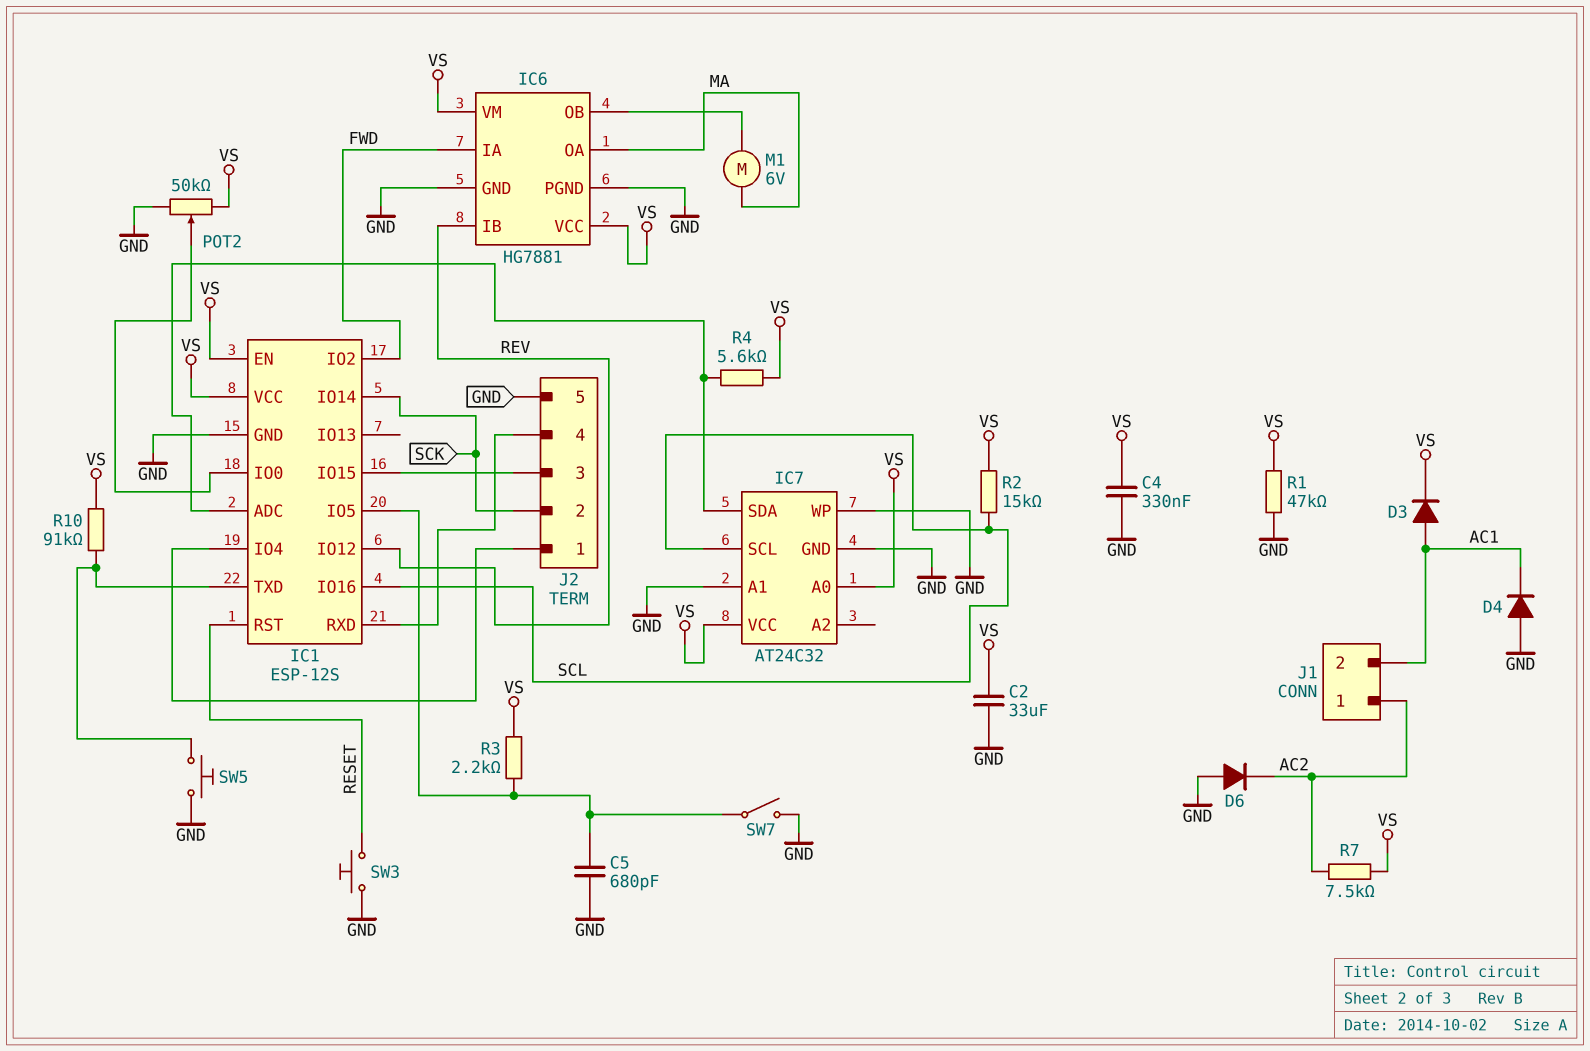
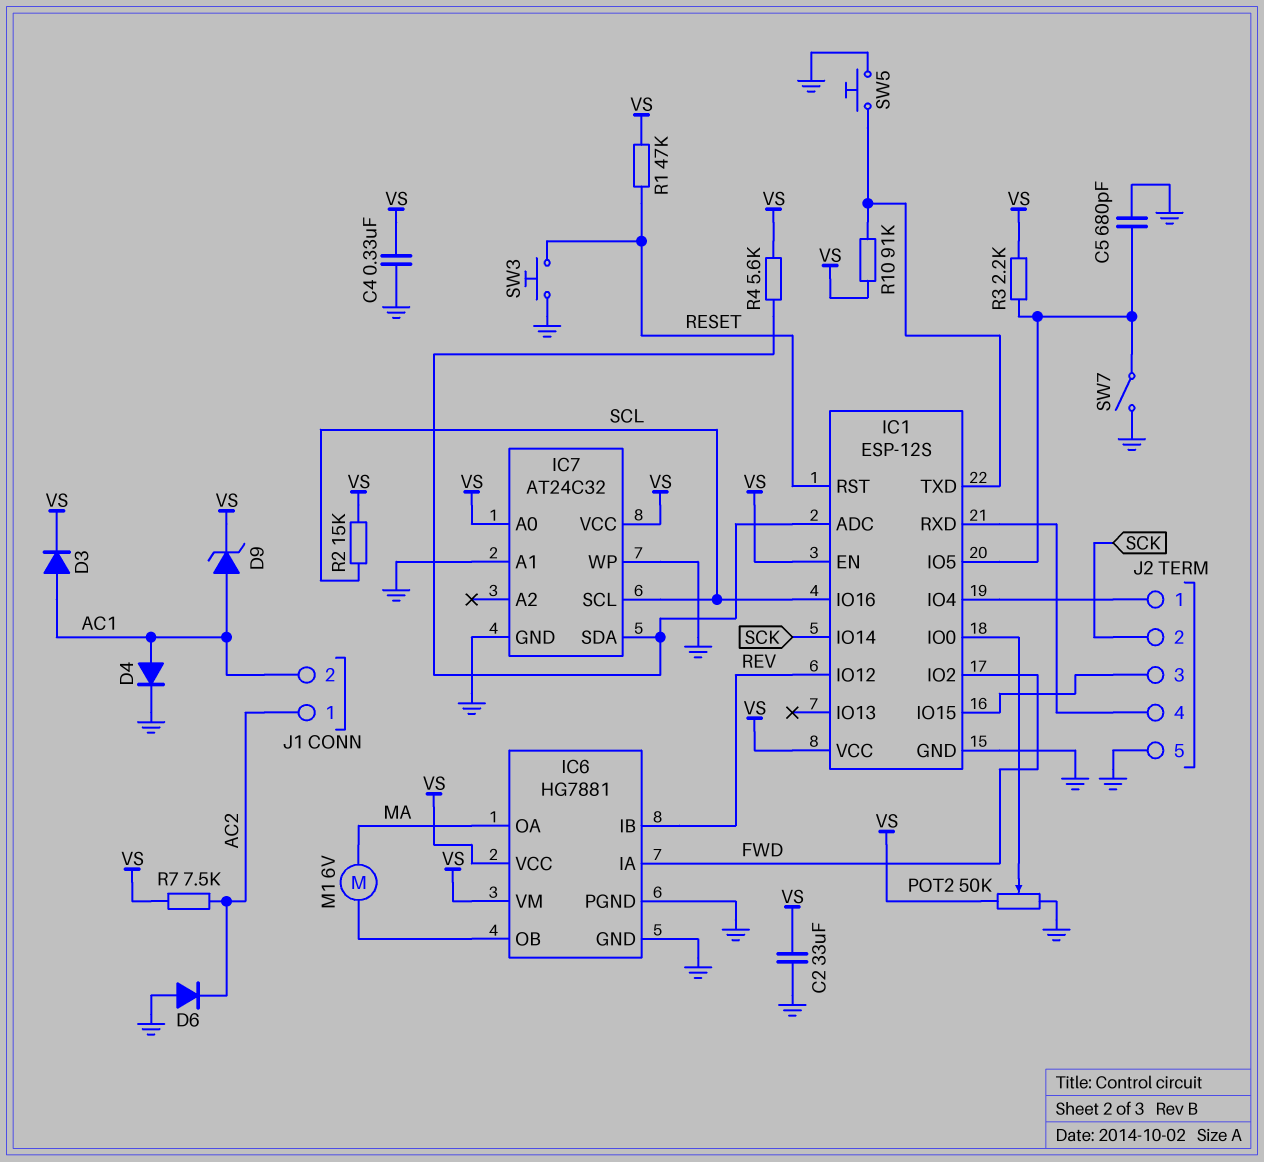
D4: diode (A GND, K AC1) -> diode (A AC1, K GND)
D9: none -> zener (A AC1, K VS)
R1: 47k (GND, VS) -> 47k (RESET, VS)

